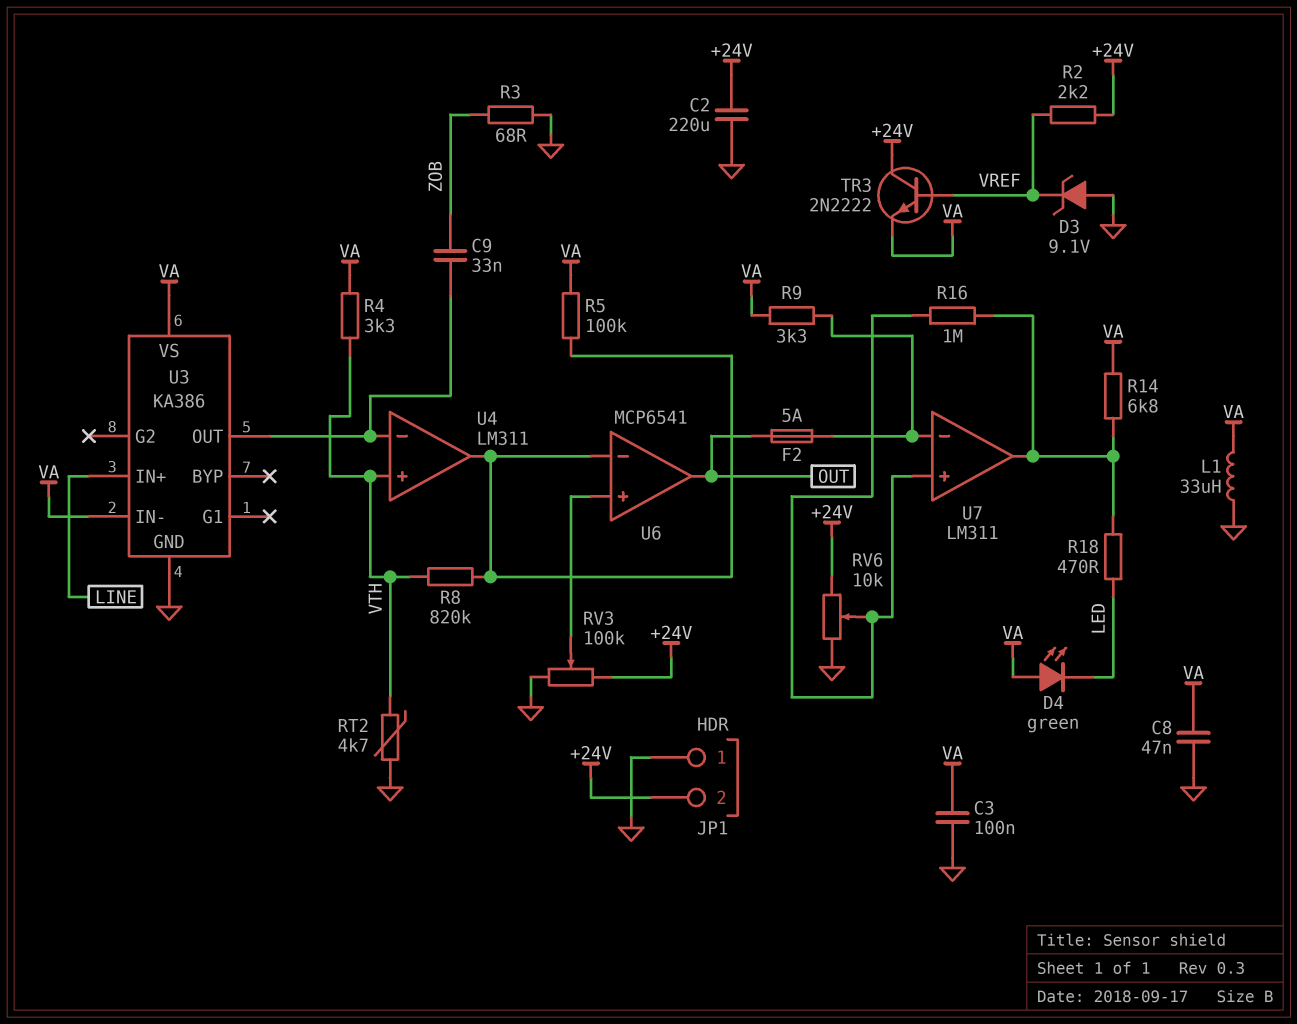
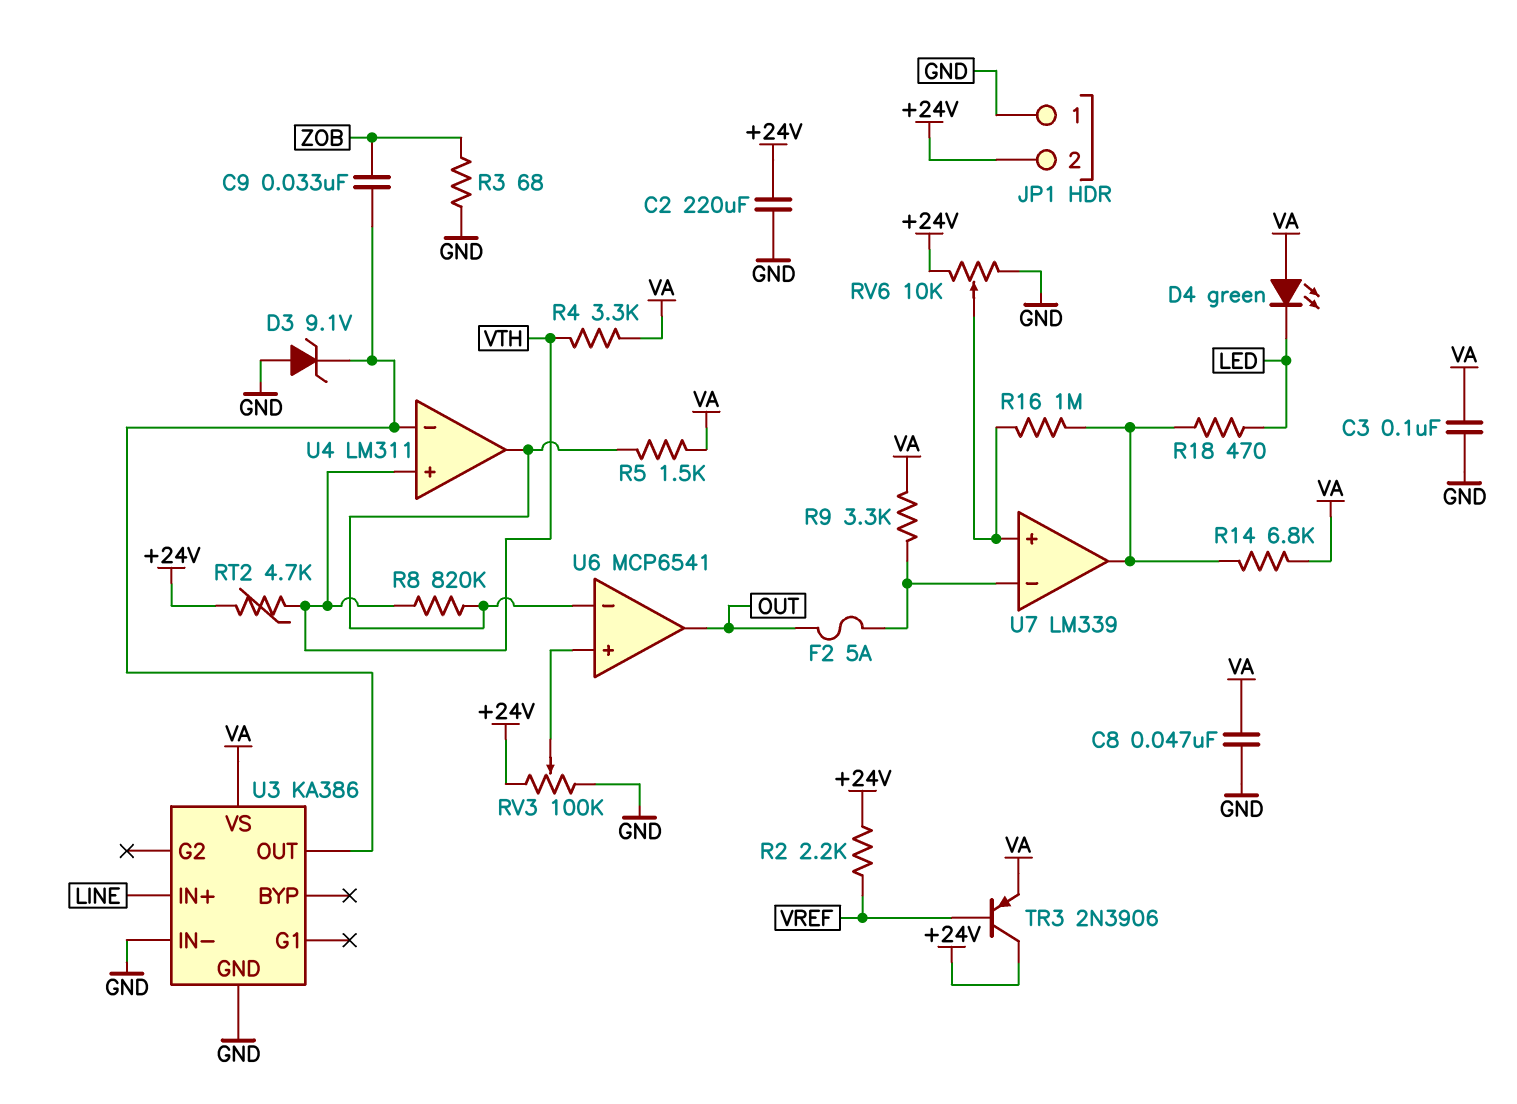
D3: zener 9.1V (A GND, K VREF) -> zener 9.1V (A GND, K U3/OUT)
L1: 33uH (GND, VA) -> none
R5: 100k (U4/out, VA) -> 1.5k (U4/out, VA)
RT2: 4.7k (GND, VTH) -> 4.7k (+24V, VTH)
TR3: NPN 2N2222 (B VREF, C +24V, E VA) -> PNP 2N3906 (B VREF, C +24V, E VA)
U3 pin IN-: VA -> GND
U7: LM311 -> LM339

